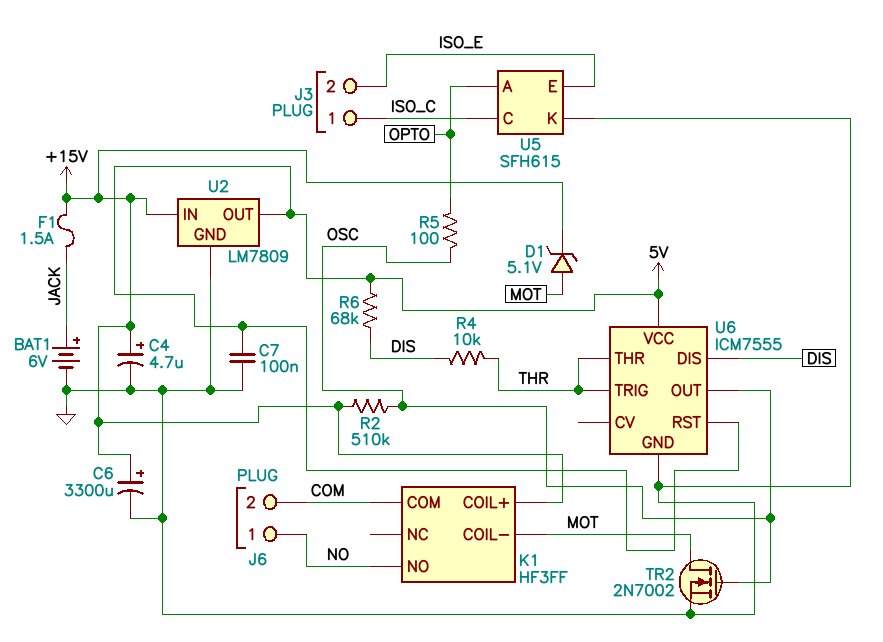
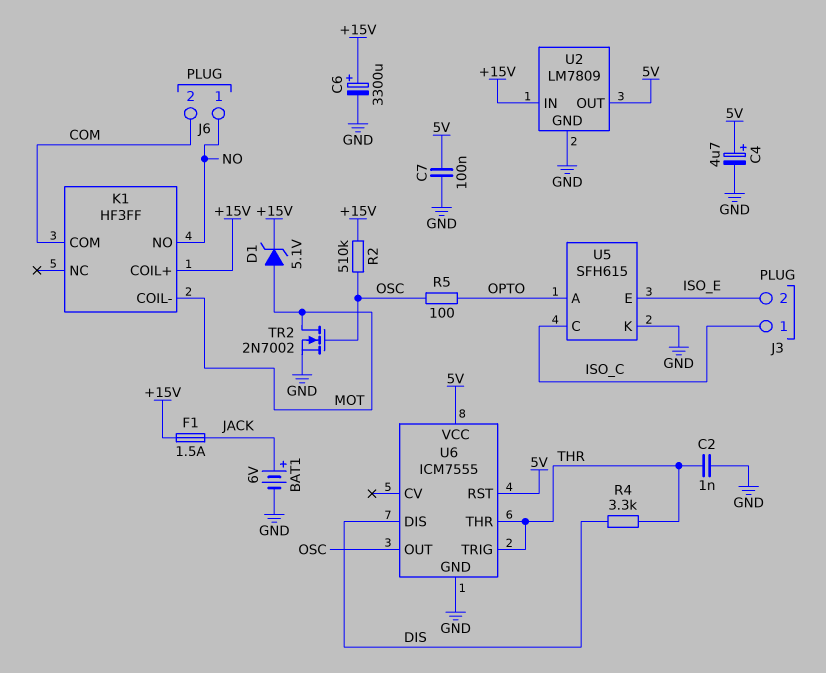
C2: none -> 1nF (GND, THR)
C4: 4.7uF (plus +15V, minus GND) -> 4.7uF (plus 5V, minus GND)
R4: 10k (DIS, THR) -> 3.3k (DIS, THR)
R6: 68k (5V, DIS) -> none

